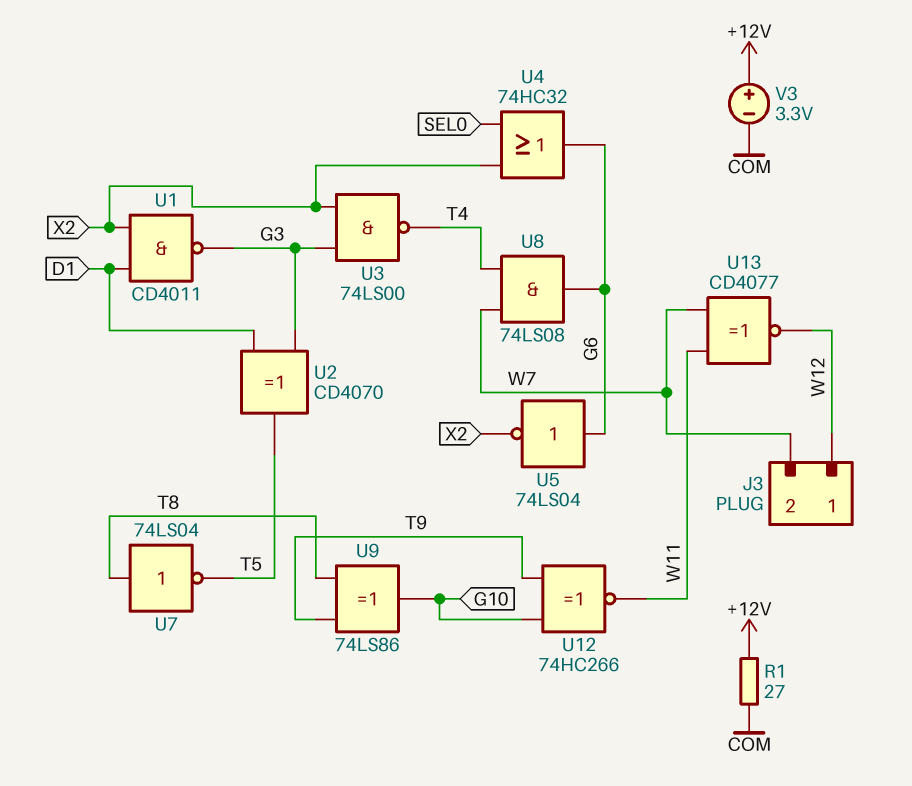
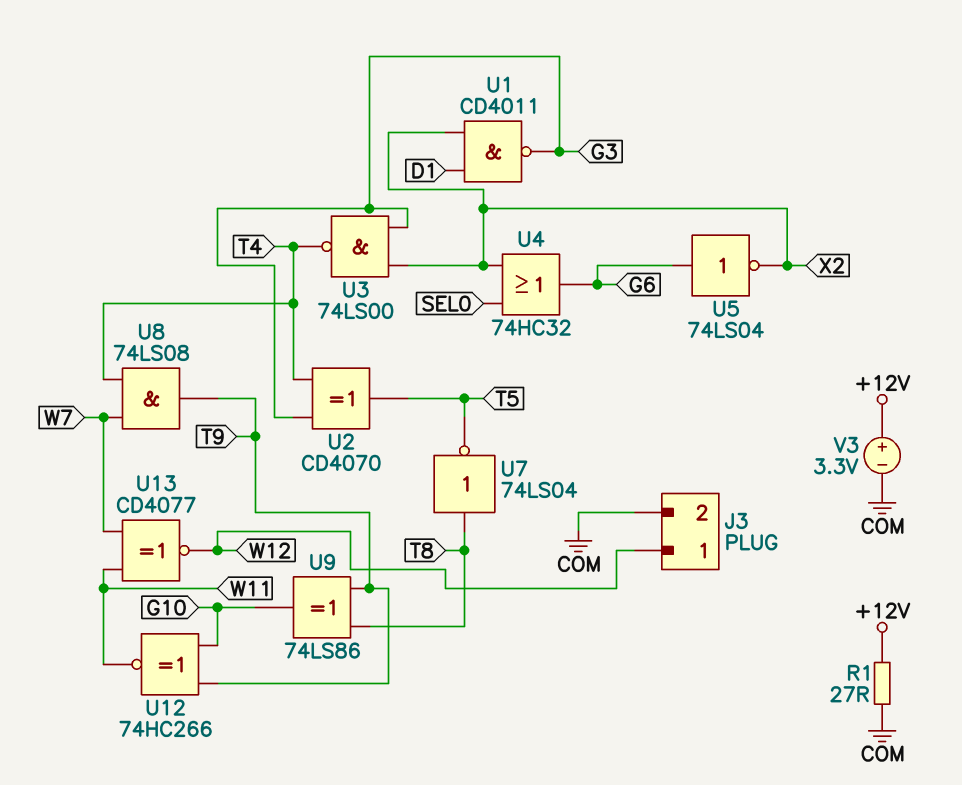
J3 pin 2: W7 -> COM
U2: XOR CD4070 (in D1, in G3, out T5) -> XOR CD4070 (in G3, in T4, out T5)
U8: AND 74LS08 (in T4, in W7, out G6) -> AND 74LS08 (in T4, in W7, out T9)

